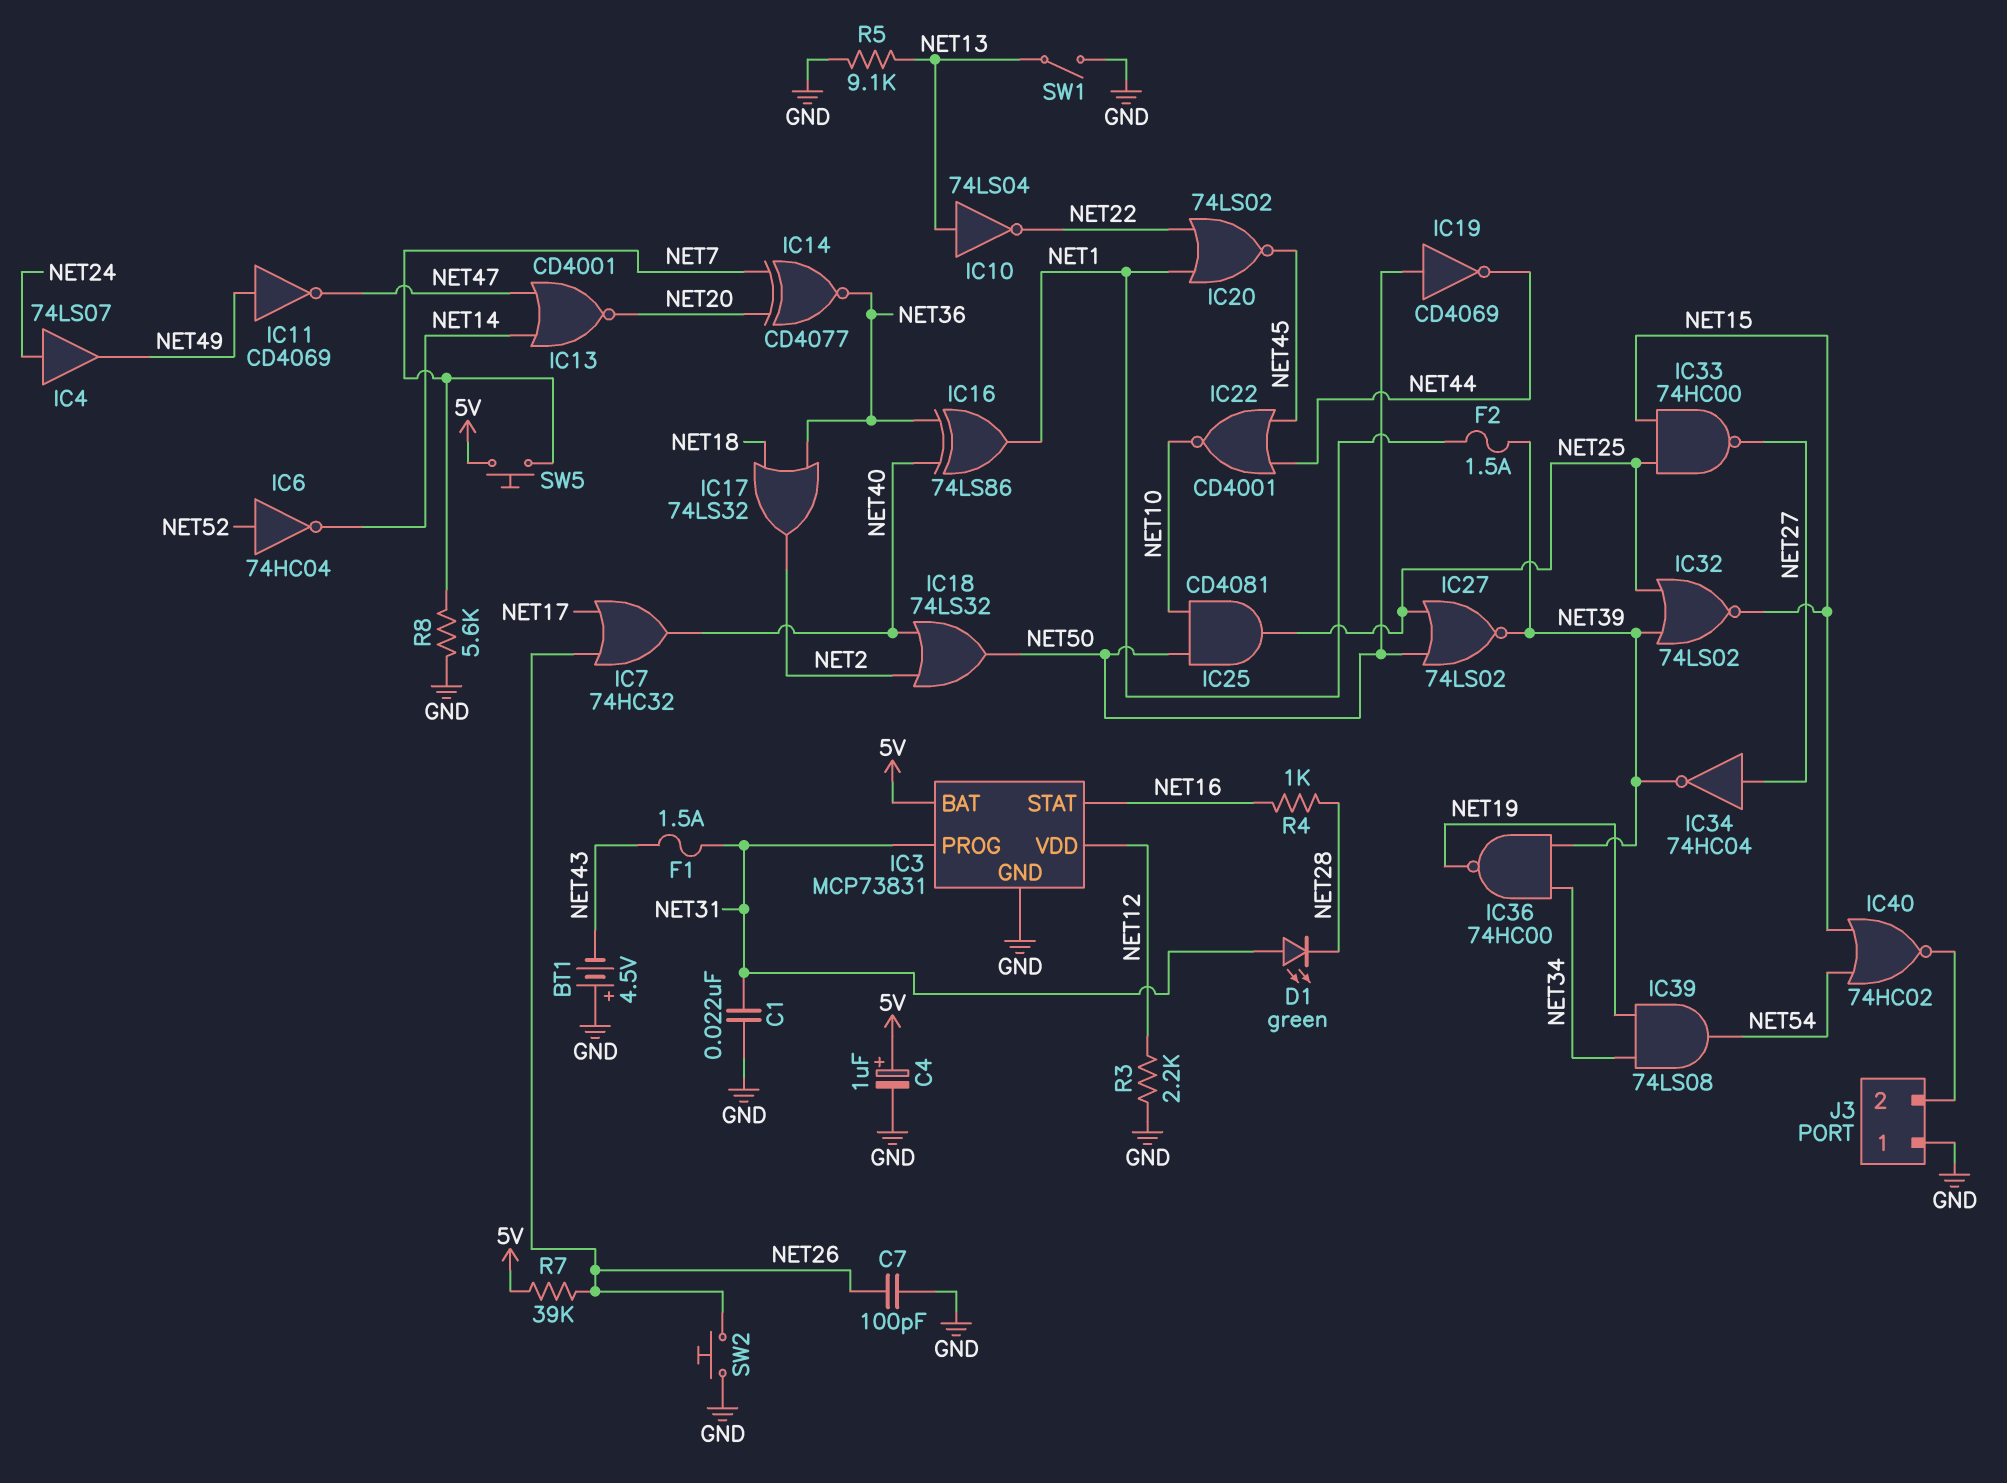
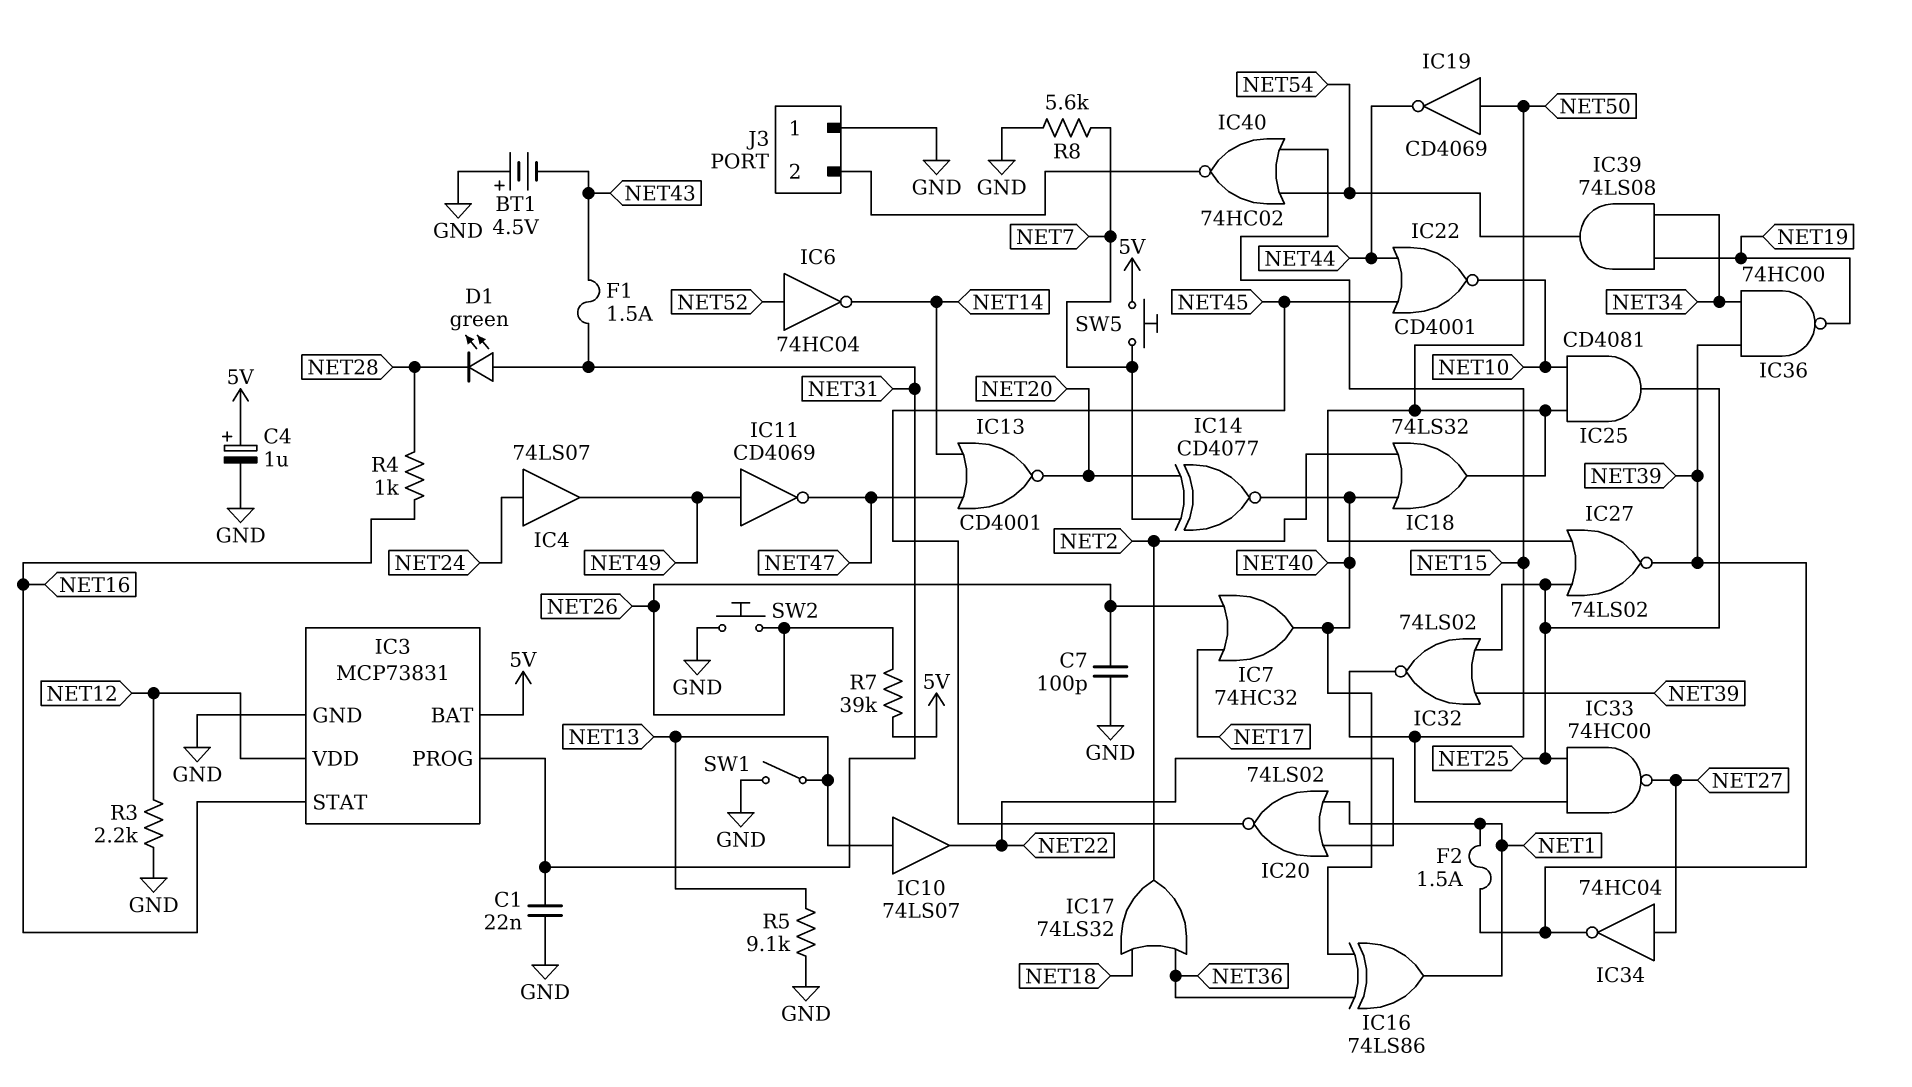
IC10: NOT 74LS04 (in NET13, out NET22) -> buffer 74LS07 (in NET13, out NET22)
IC14: XNOR CD4077 (in NET7, in NET20, out NET36) -> XNOR CD4077 (in NET7, in NET20, out NET40)

